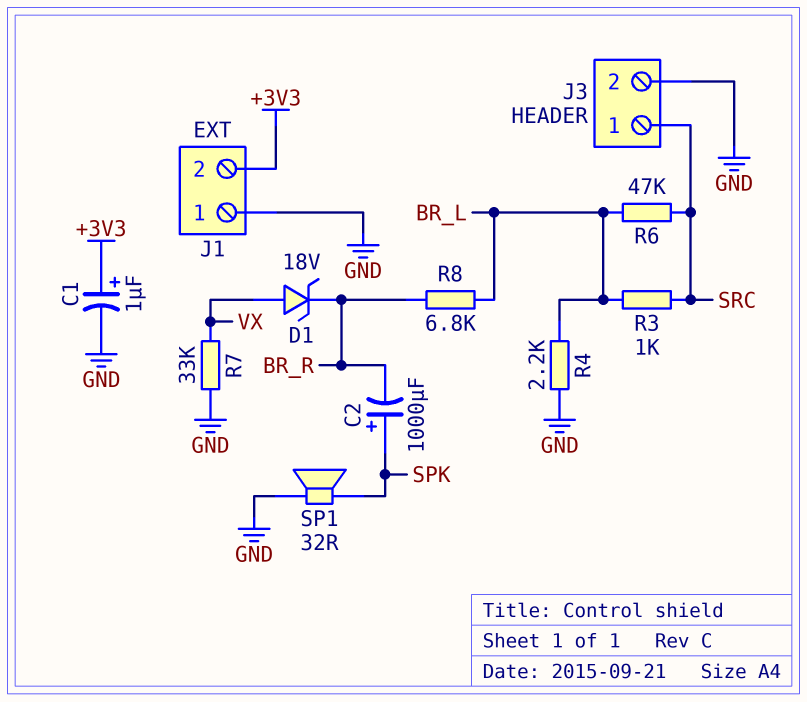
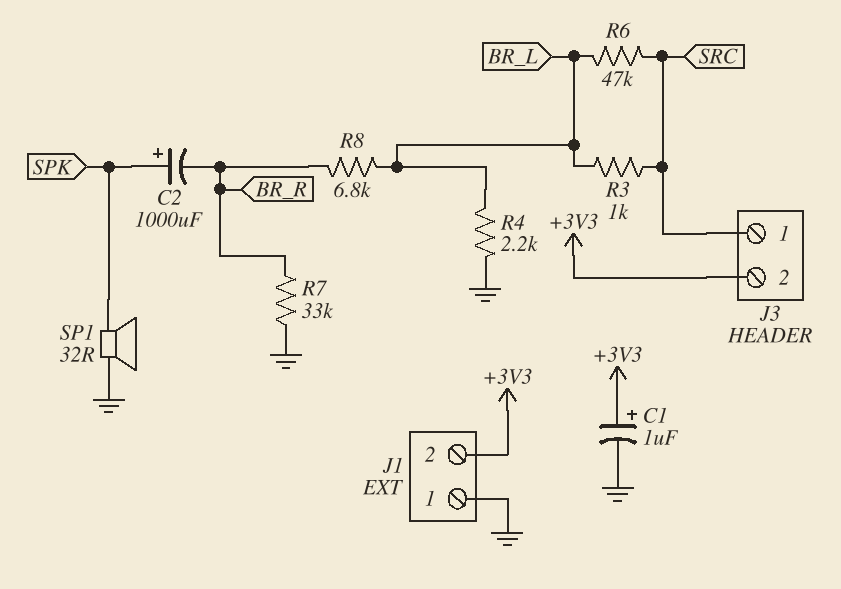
D1: zener 18V (A VX, K BR_R) -> none
J3 pin 2: GND -> +3V3
R7: 33k (GND, VX) -> 33k (BR_R, GND)

